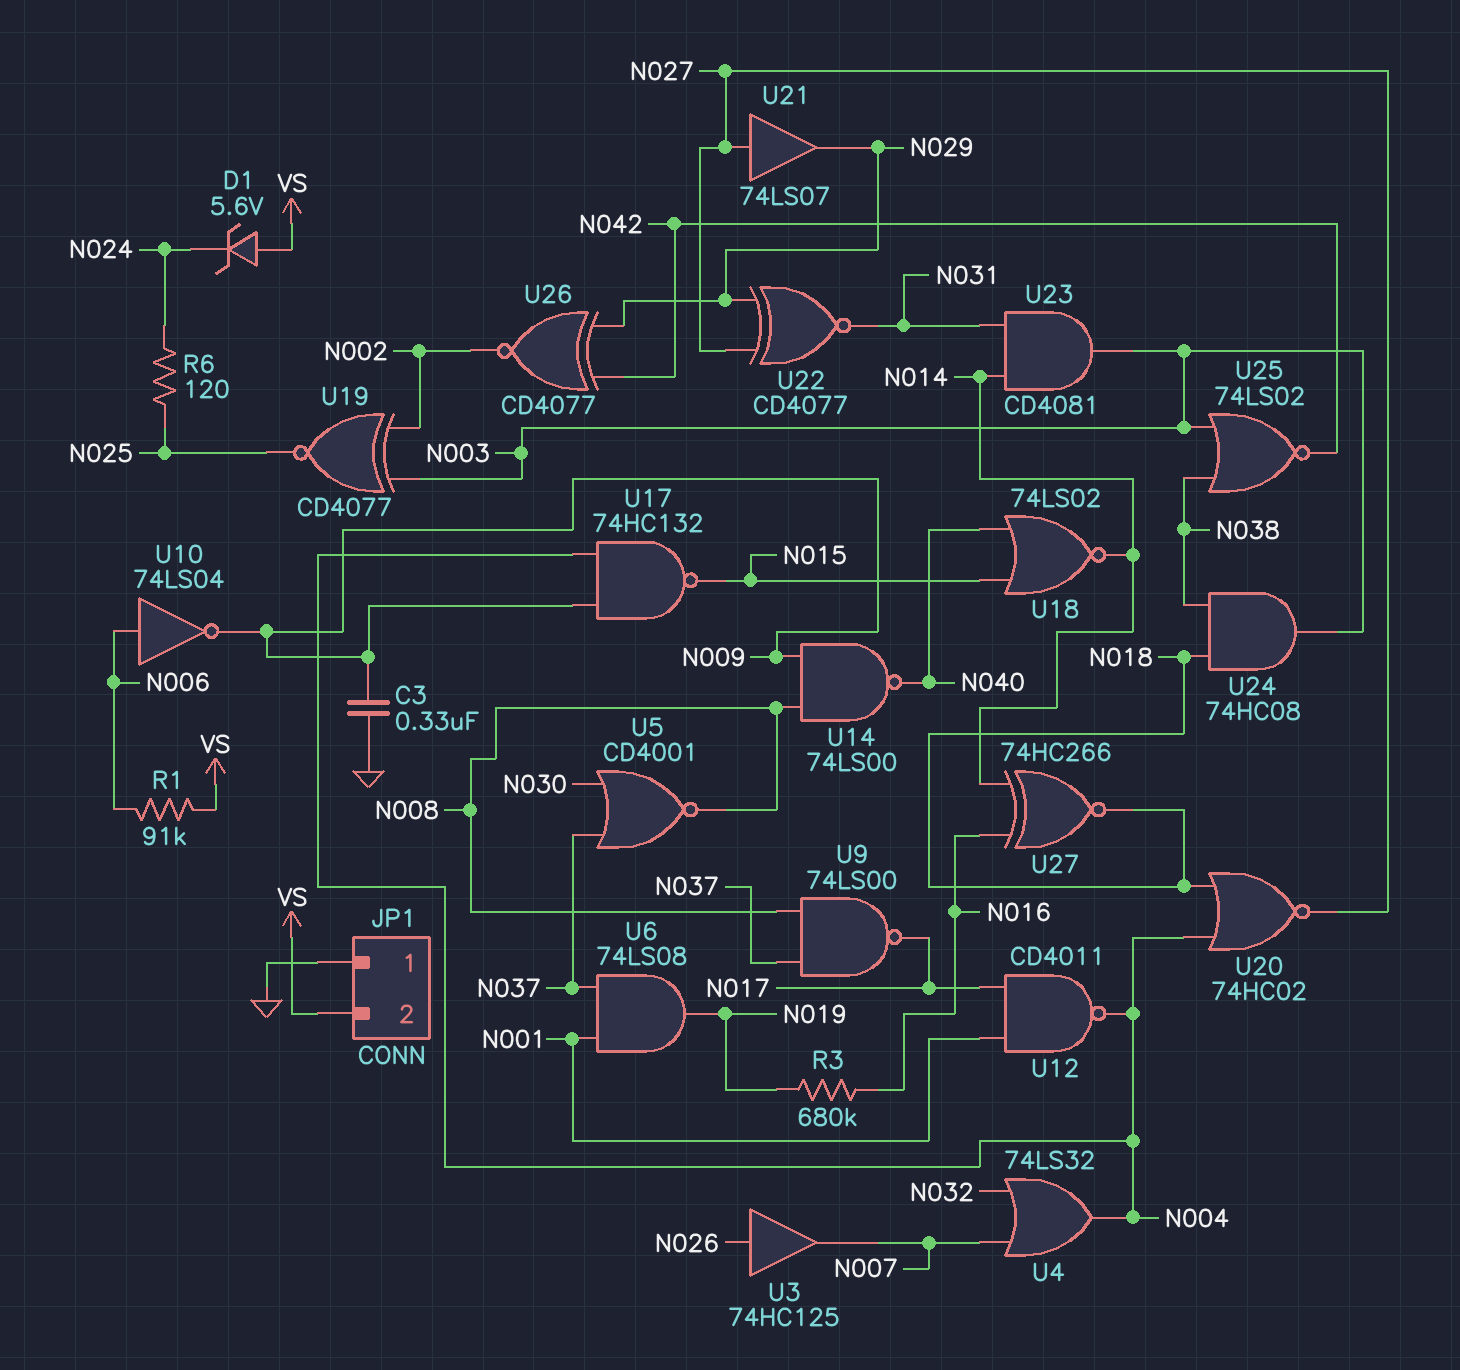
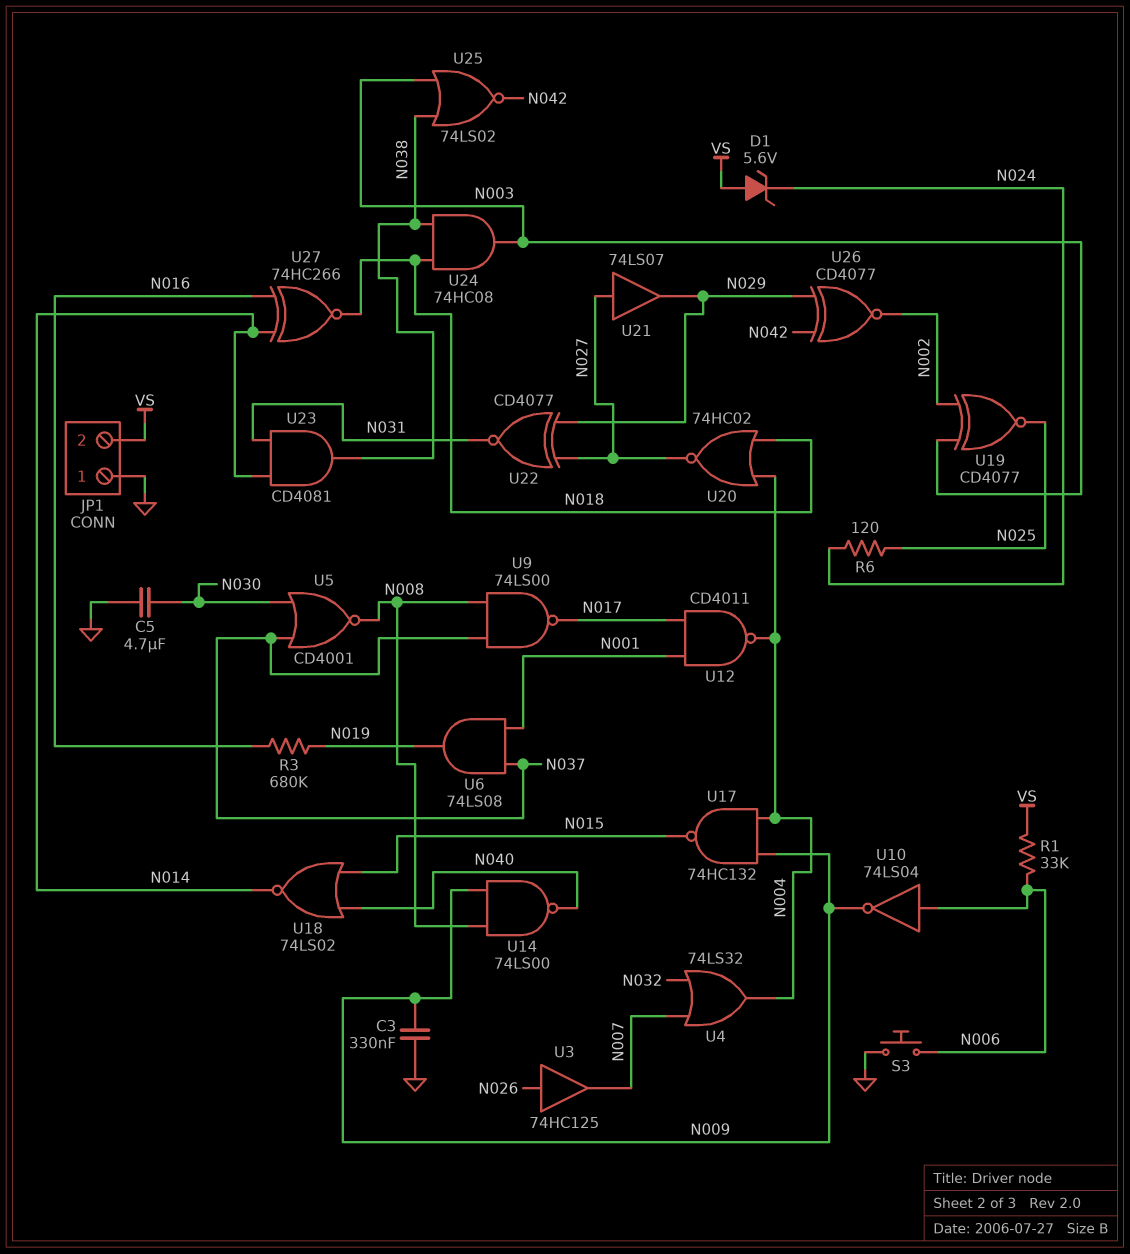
C5: none -> 4.7uF (GND, N030)
R1: 91k (N006, VS) -> 33k (N006, VS)
S3: none -> button (GND, N006)
U23: AND CD4081 (in N014, in N031, out N003) -> AND CD4081 (in N014, in N031, out N038)

